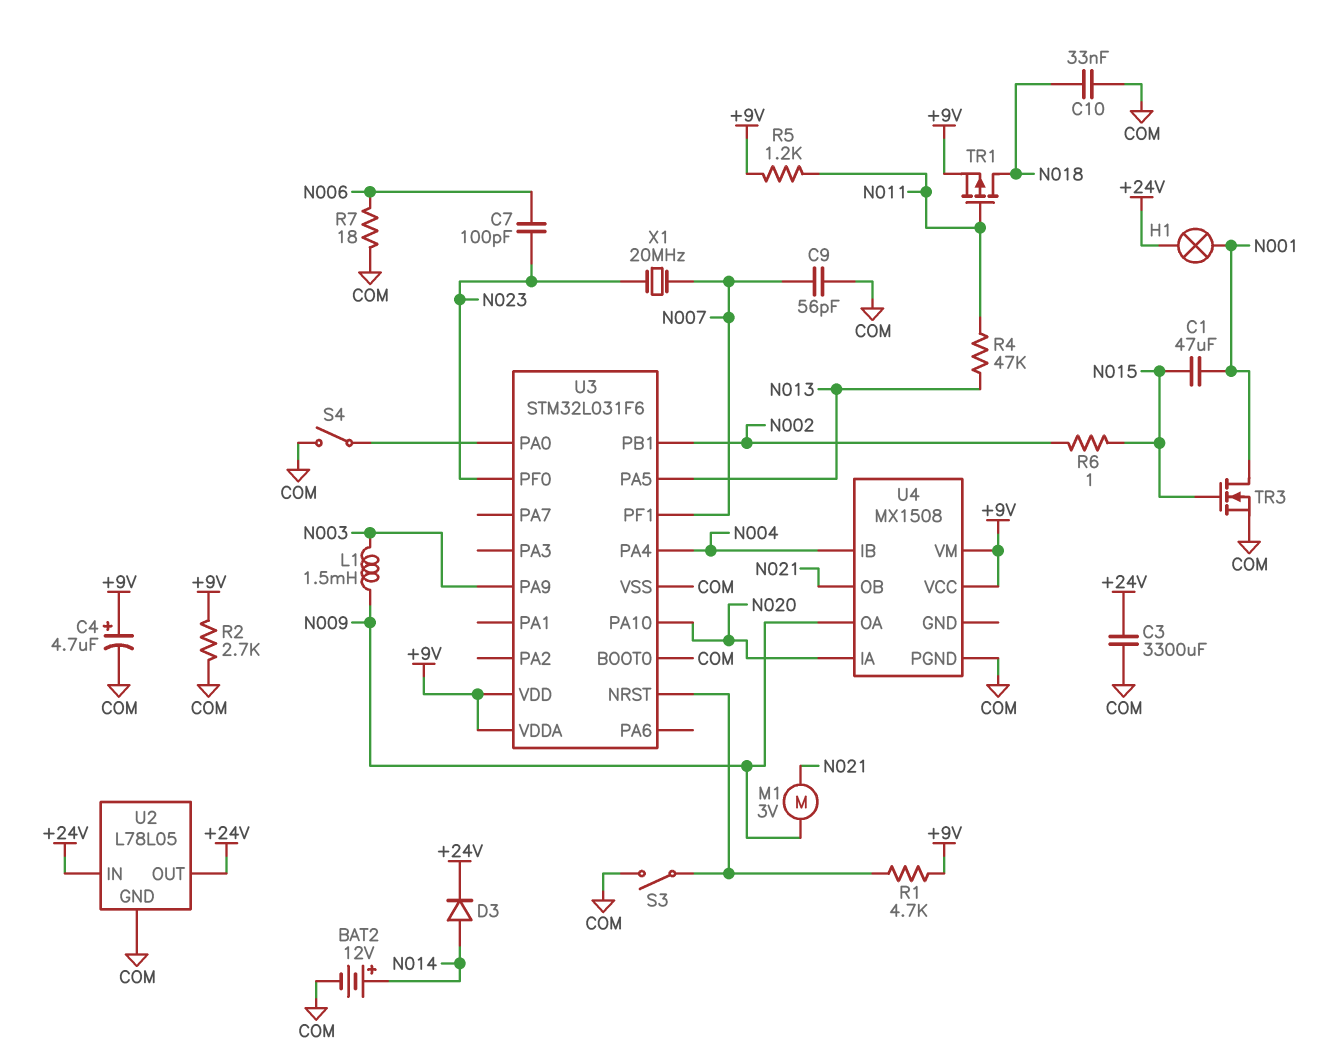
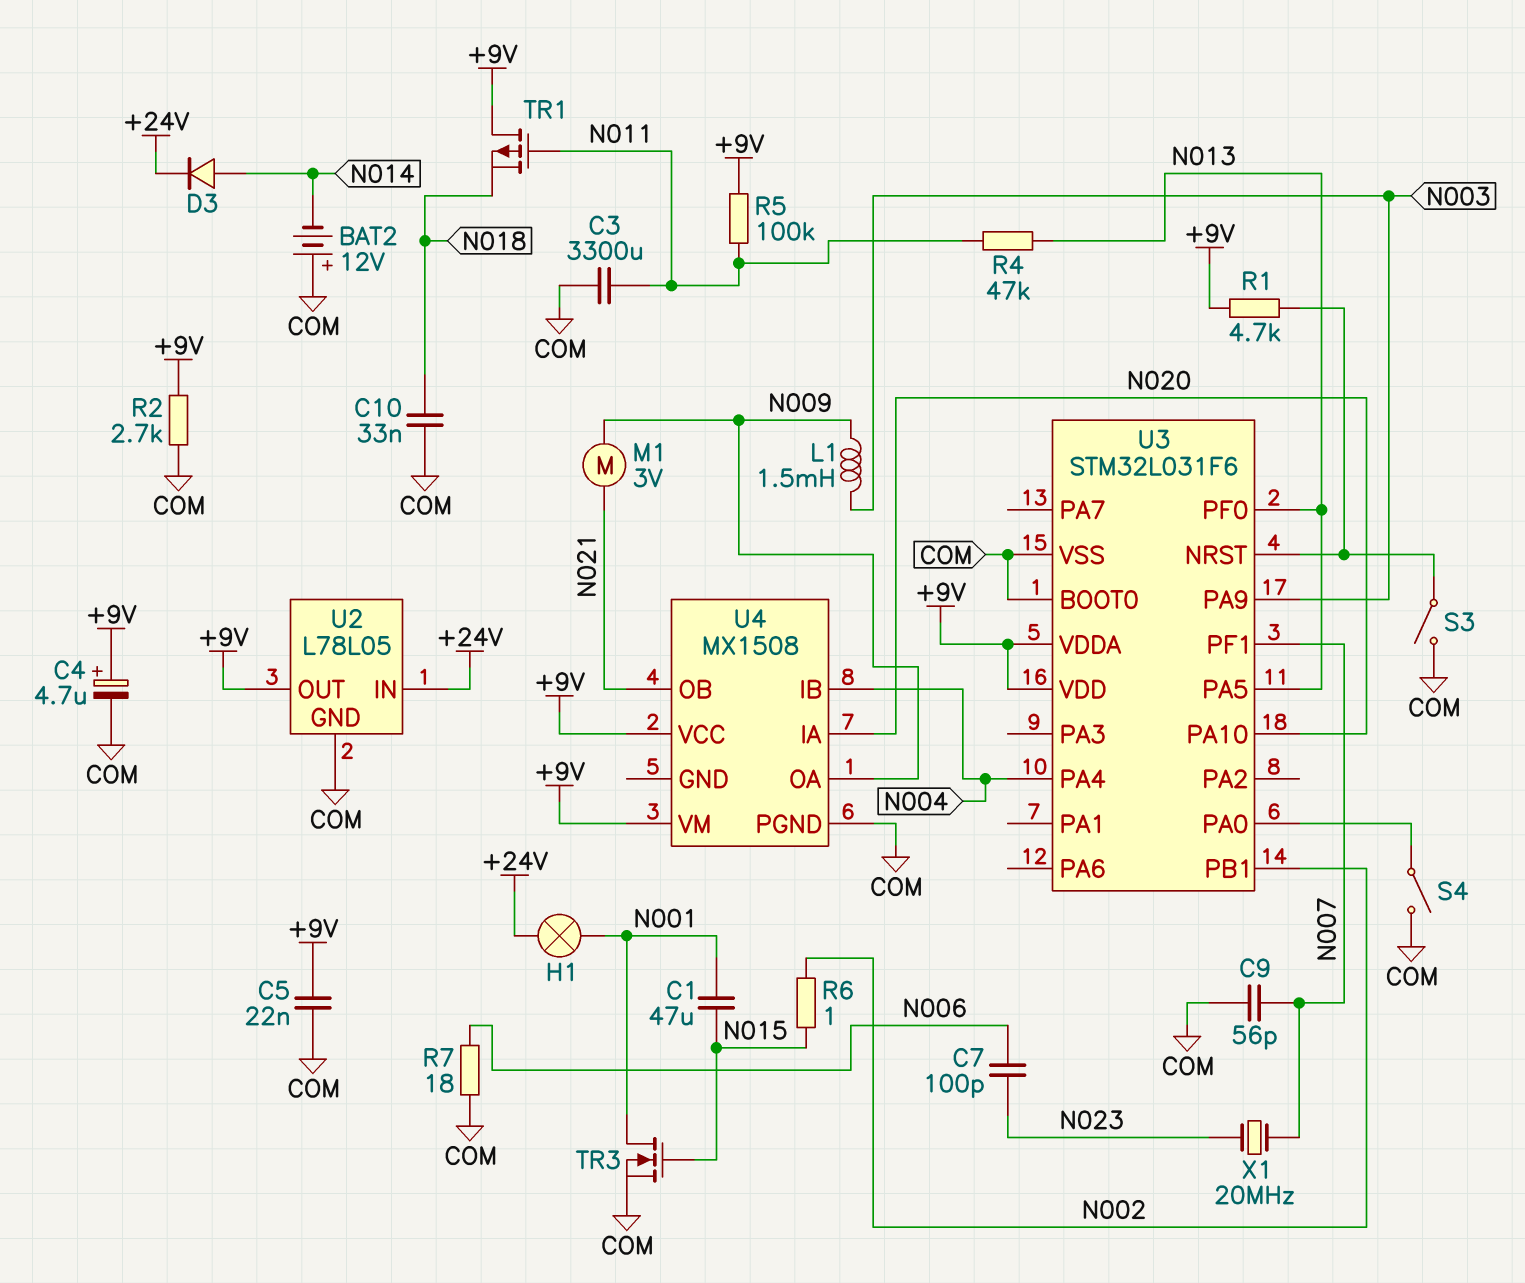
BAT2: 12V (plus N014, minus COM) -> 12V (plus COM, minus N014)
C3: 3300uF (+24V, COM) -> 3300uF (COM, N011)
C5: none -> 22nF (+9V, COM)
R5: 1.2k (+9V, N011) -> 100k (+9V, N011)
TR1: PMOS (G N011, D N018, S +9V) -> PMOS (G N011, D +9V, S N018)
U2 pin OUT: +24V -> +9V
U3 pin PF0: N023 -> N013

